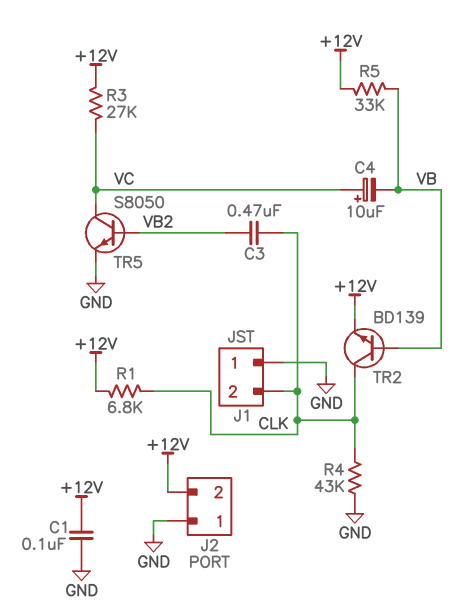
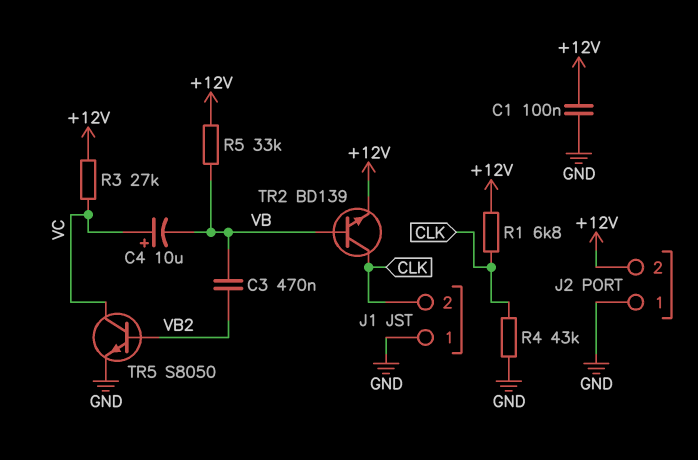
C3: 470nF (CLK, VB2) -> 470nF (VB, VB2)

